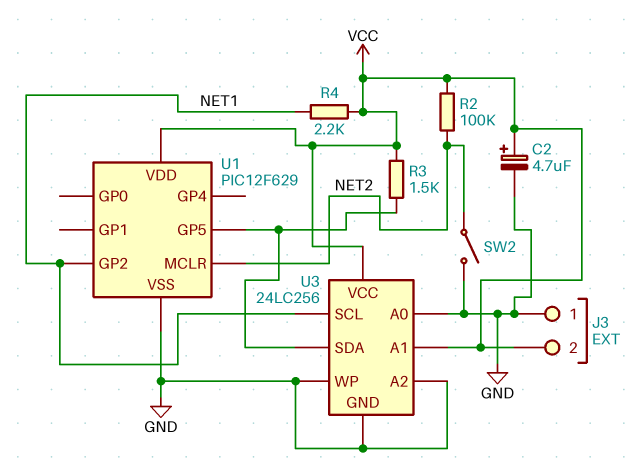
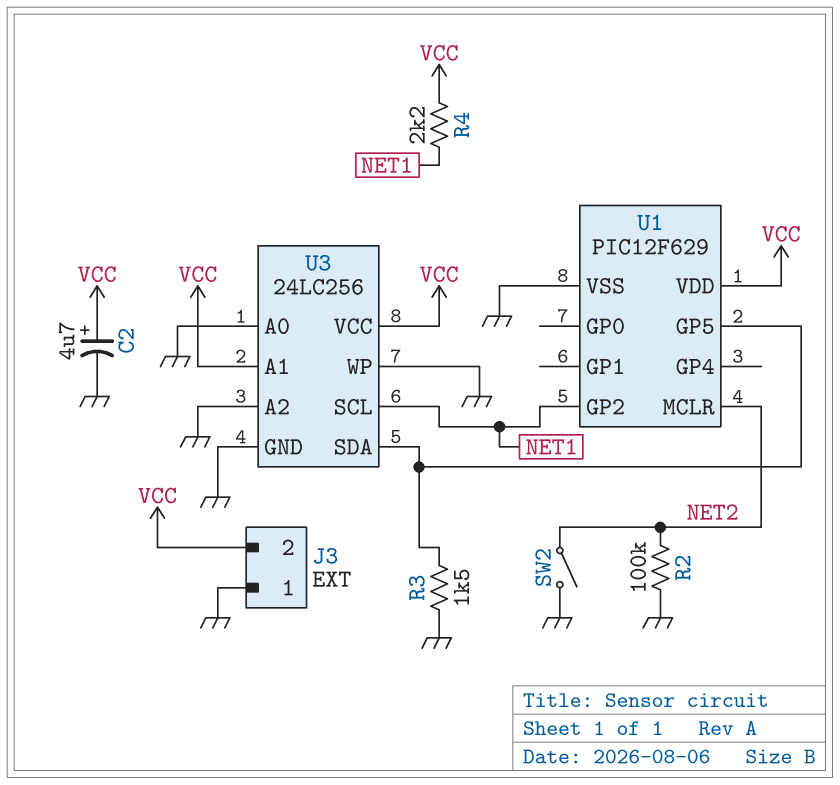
R2: 100k (NET2, VCC) -> 100k (GND, NET2)
R3: 1.5k (U1/GP5, VCC) -> 1.5k (GND, U1/GP5)

